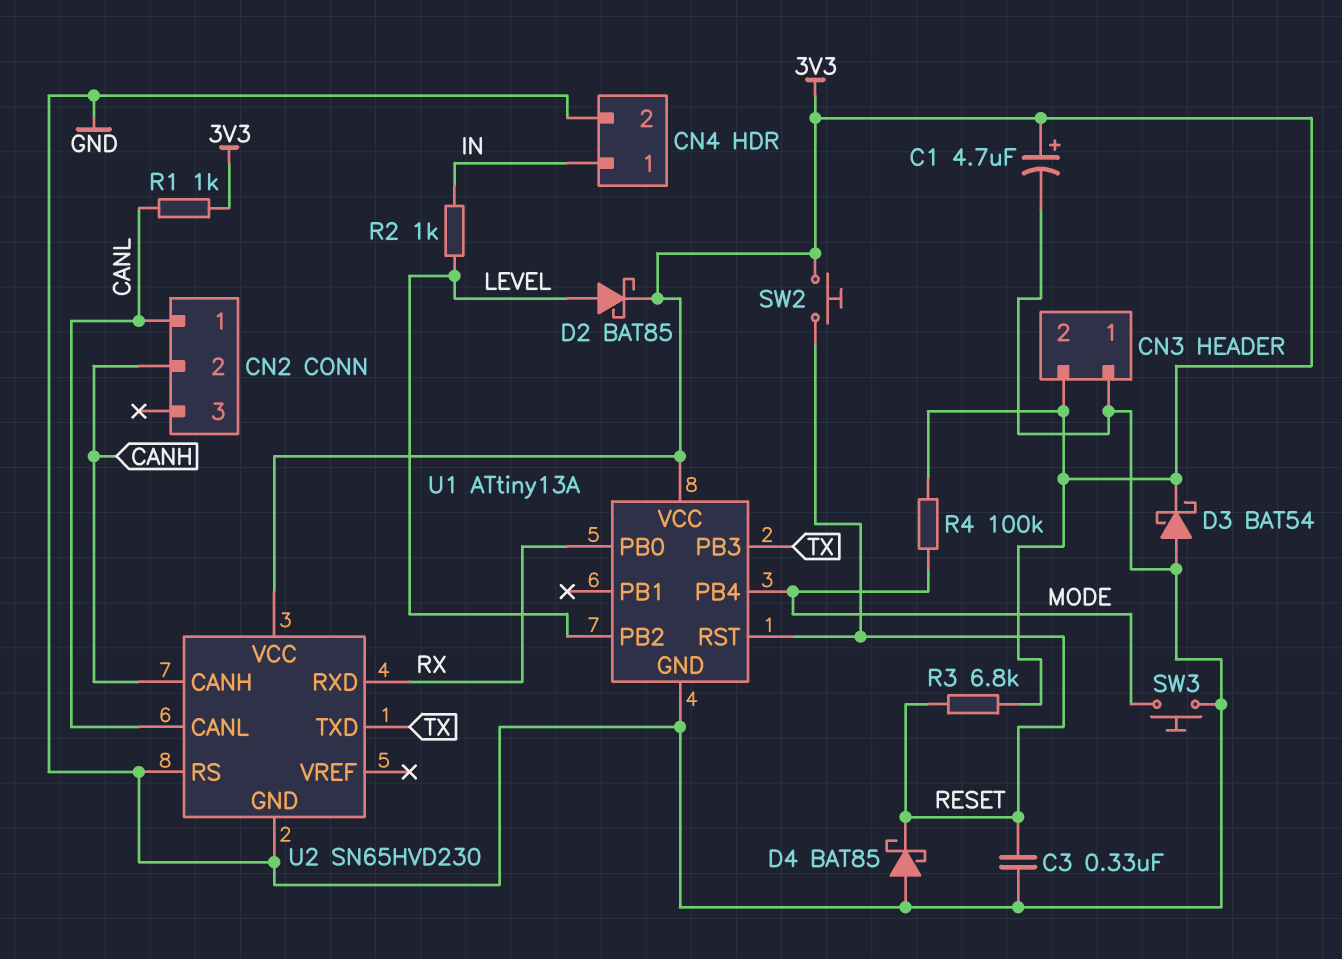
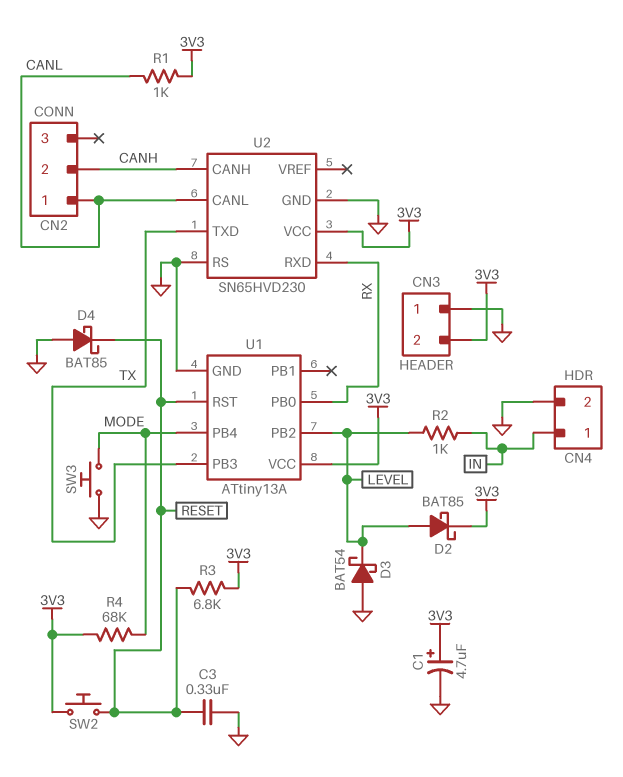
D3: schottky BAT54 (A GND, K 3V3) -> schottky BAT54 (A GND, K LEVEL)
R4: 100k (3V3, MODE) -> 68k (3V3, MODE)

